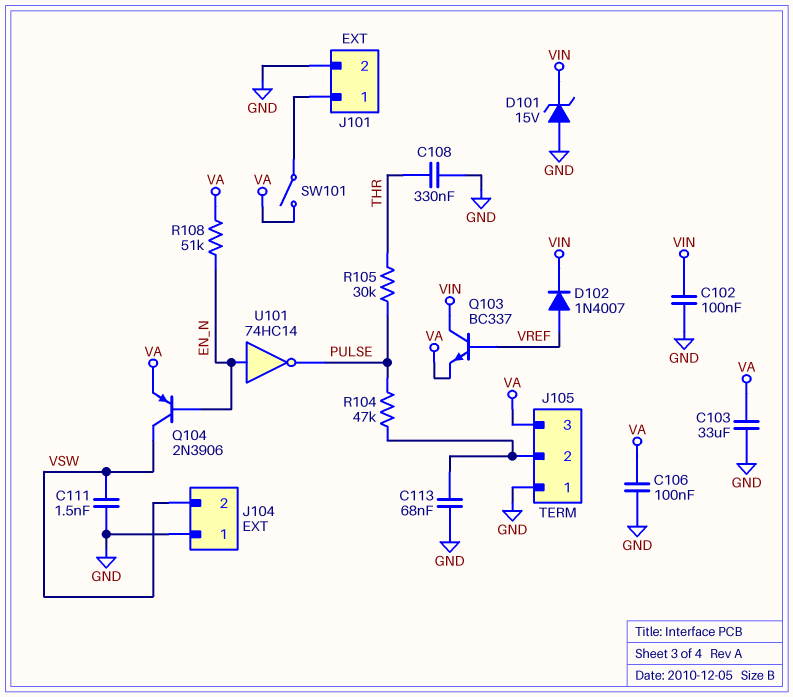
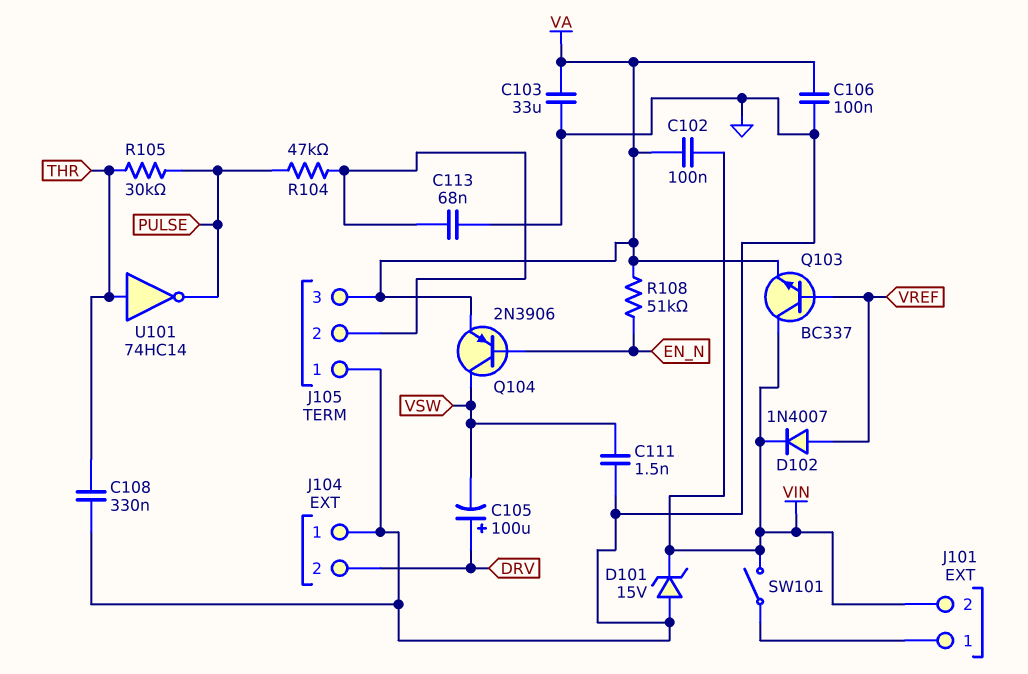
C102: 100nF (GND, VIN) -> 100nF (VA, VIN)
C105: none -> 100uF (plus DRV, minus VSW)
J101 pin 2: GND -> VIN
J104 pin 2: VSW -> DRV
SW101: switch (J101/1, VA) -> switch (J101/1, VIN)
U101: NOT 74HC14 (in EN_N, out PULSE) -> NOT 74HC14 (in THR, out PULSE)

